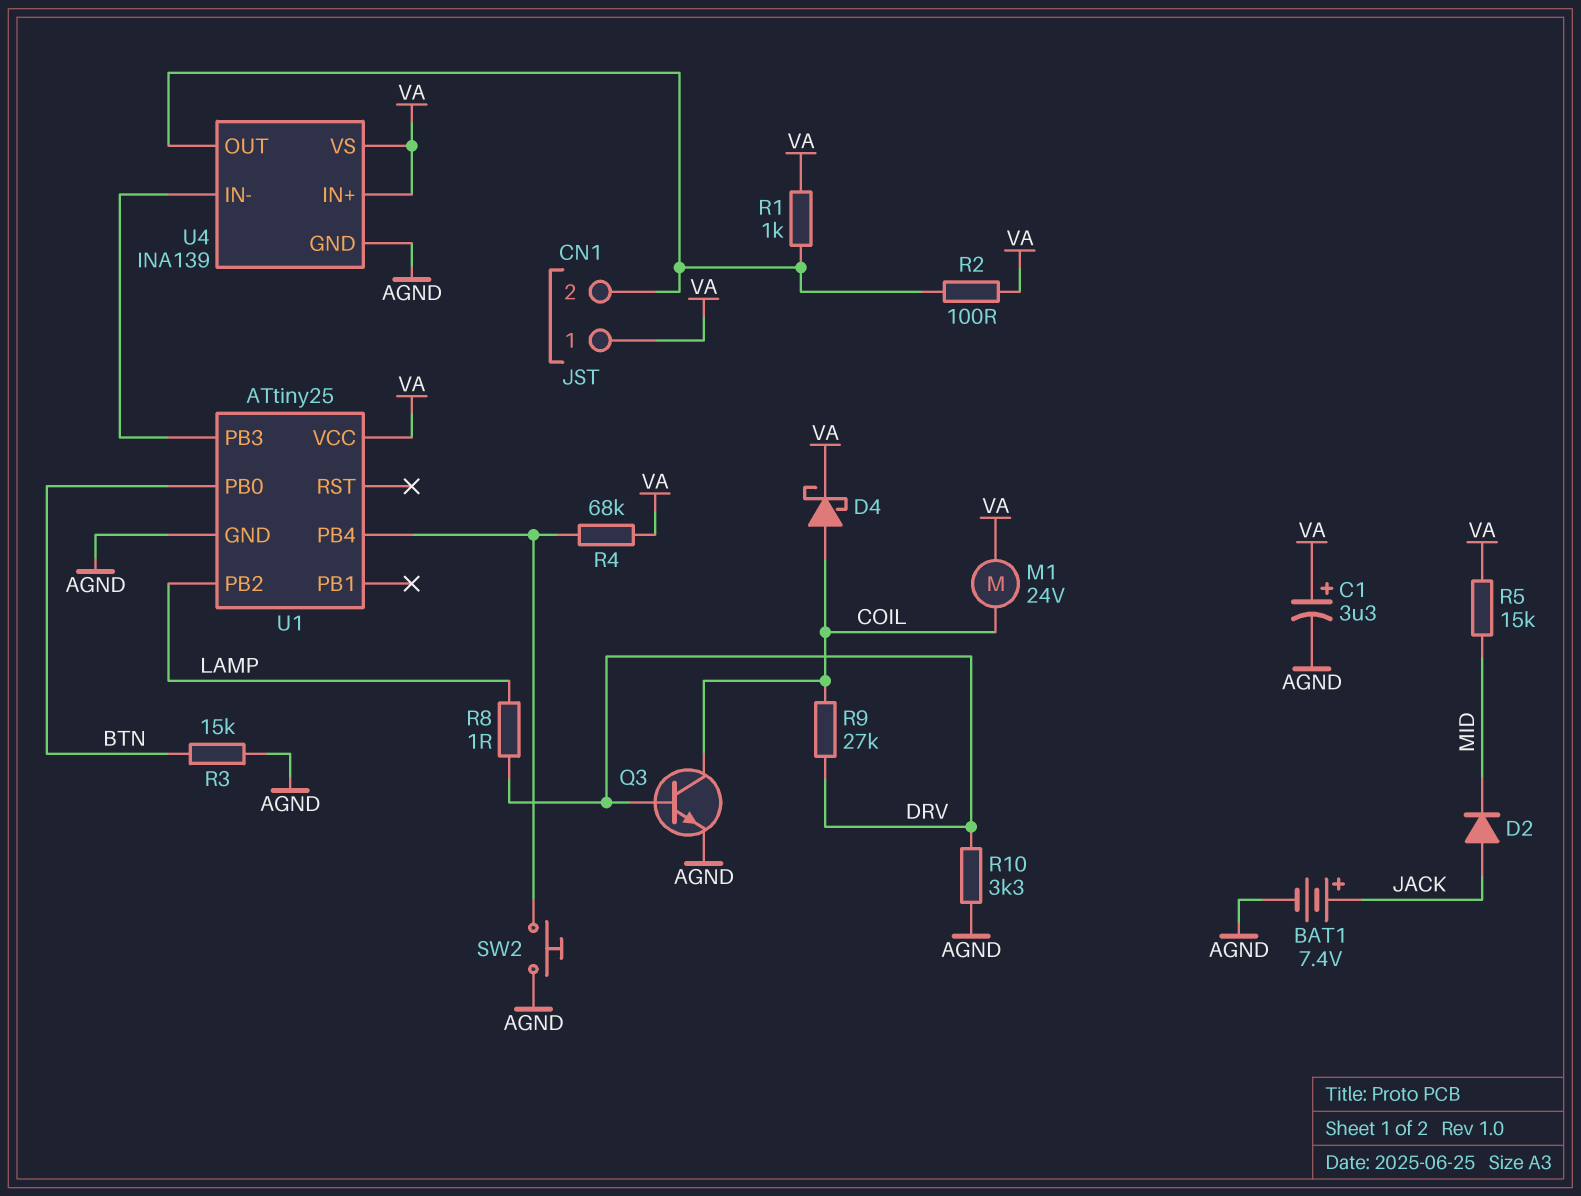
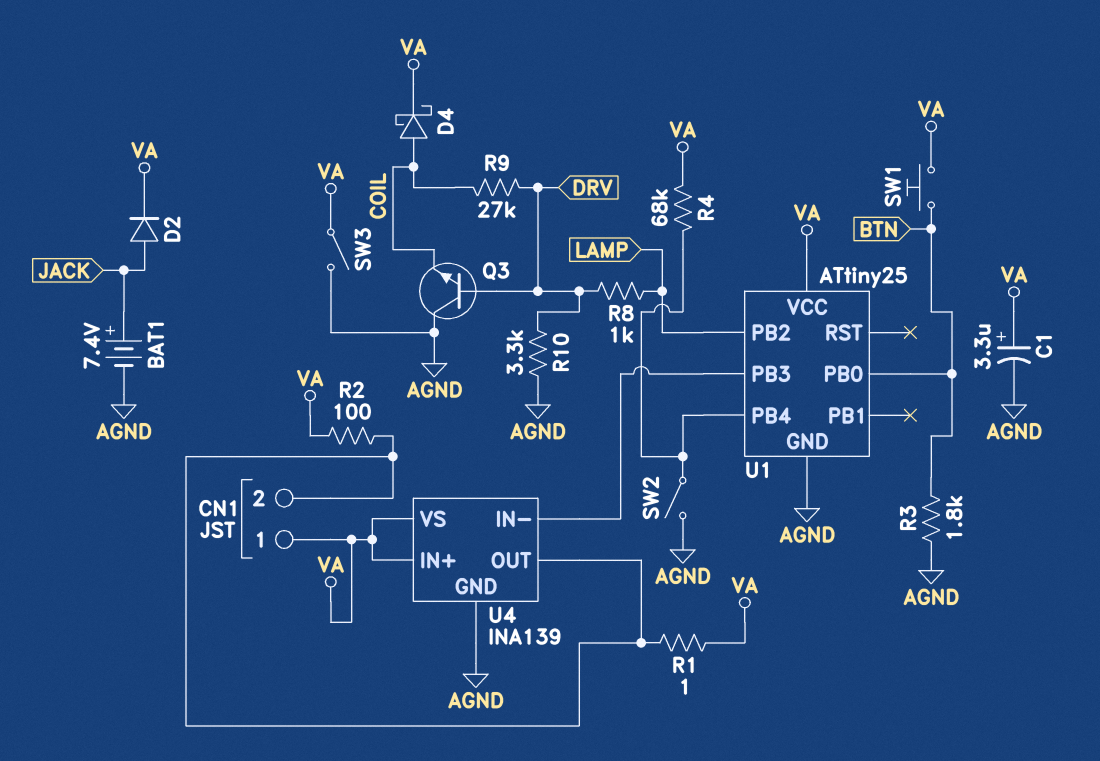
D2: diode (A JACK, K MID) -> diode (A JACK, K VA)
M1: motor 24V (COIL, VA) -> none
Q3: NPN (B DRV, C COIL, E AGND) -> NPN (B DRV, C AGND, E COIL)
R1: 1k (CN1/2, VA) -> 1 (CN1/2, VA)
R3: 15k (AGND, BTN) -> 1.8k (AGND, BTN)
R5: 15k (MID, VA) -> none
R8: 1 (DRV, LAMP) -> 1k (DRV, LAMP)
SW1: none -> button (BTN, VA)
SW2: button (AGND, U1/PB4) -> switch (AGND, U1/PB4)
SW3: none -> switch (AGND, VA)

